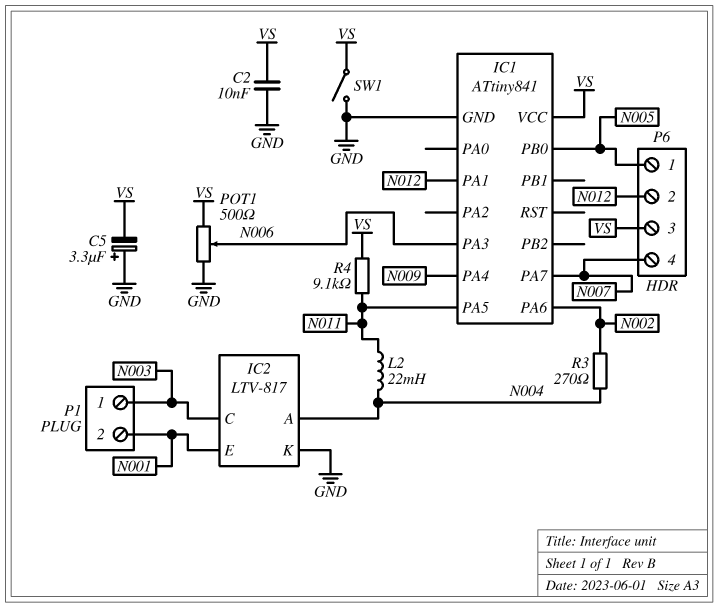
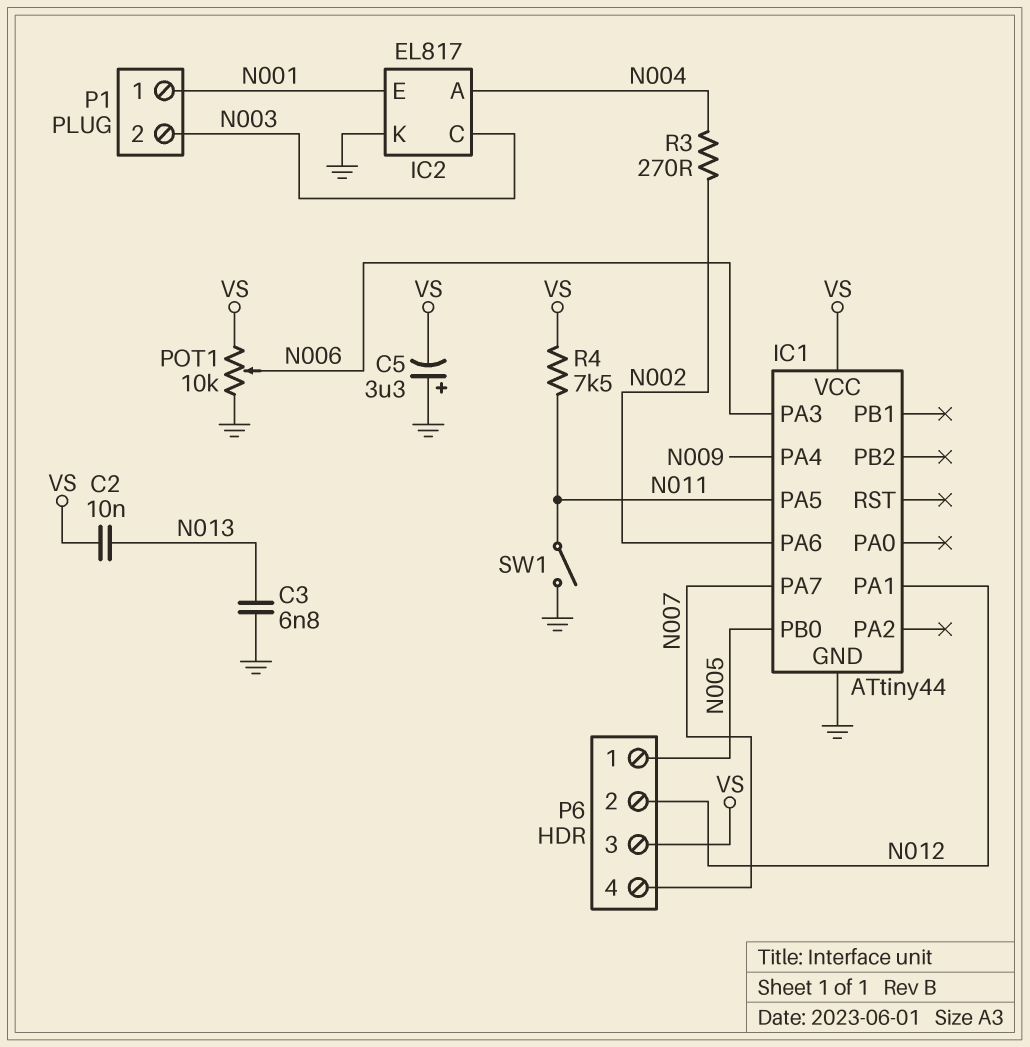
C2: 10nF (GND, VS) -> 10nF (N013, VS)
C3: none -> 6.8nF (GND, N013)
IC1: ATtiny841 -> ATtiny44
IC2: LTV-817 -> EL817
L2: 22mH (N004, N011) -> none
P1 pin 1: N003 -> N001
P1 pin 2: N001 -> N003
POT1: 500 (GND, VS, wiper N006) -> 10k (GND, VS, wiper N006)
R4: 9.1k (N011, VS) -> 7.5k (N011, VS)
SW1: switch (GND, VS) -> switch (GND, N011)

